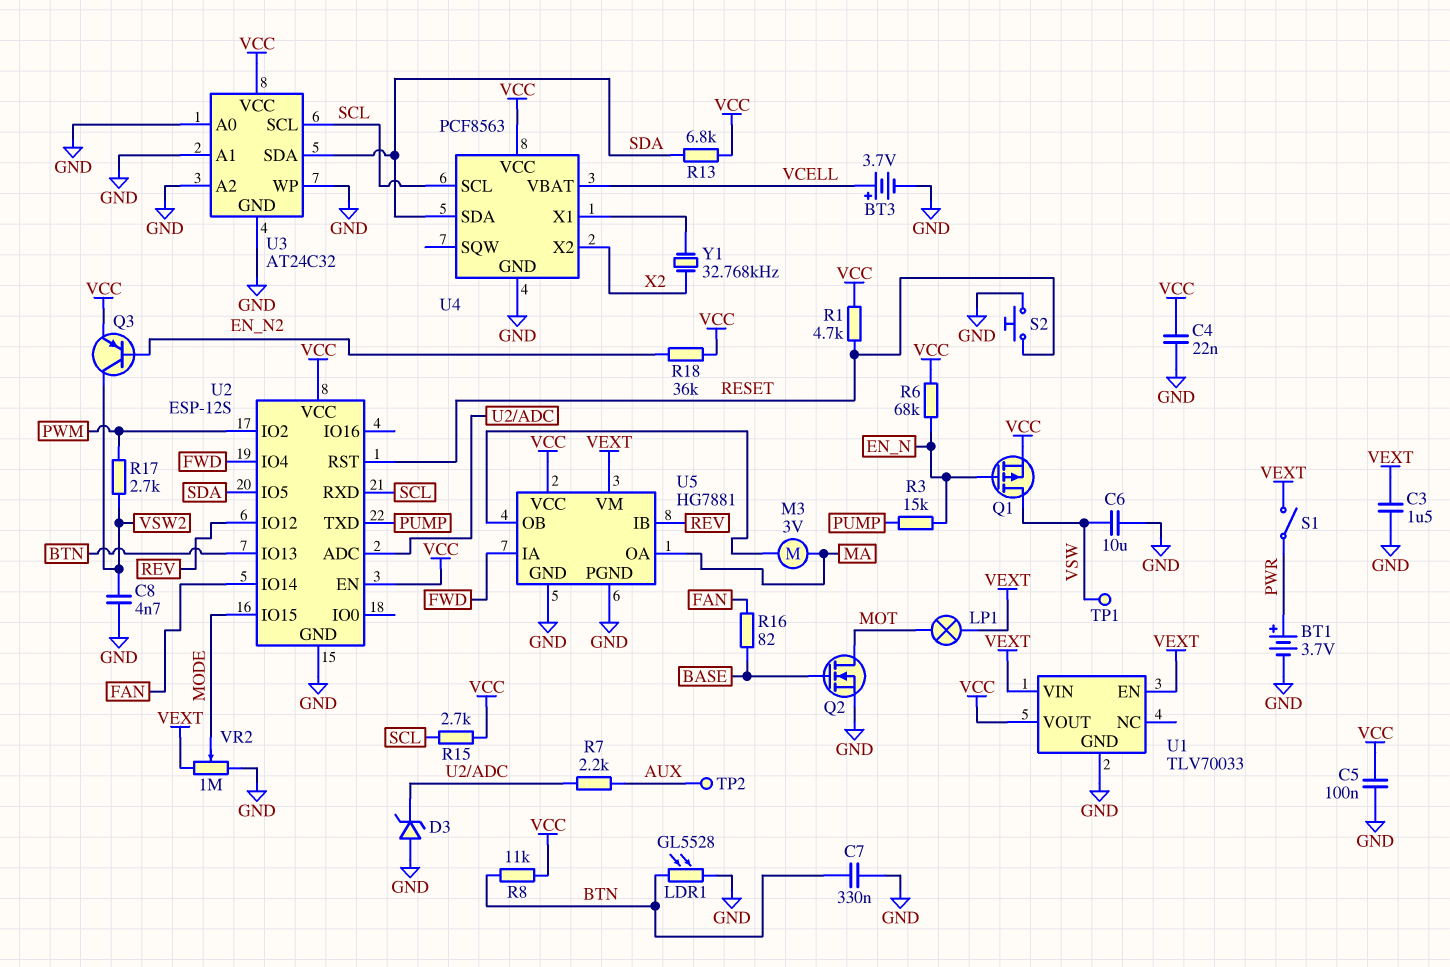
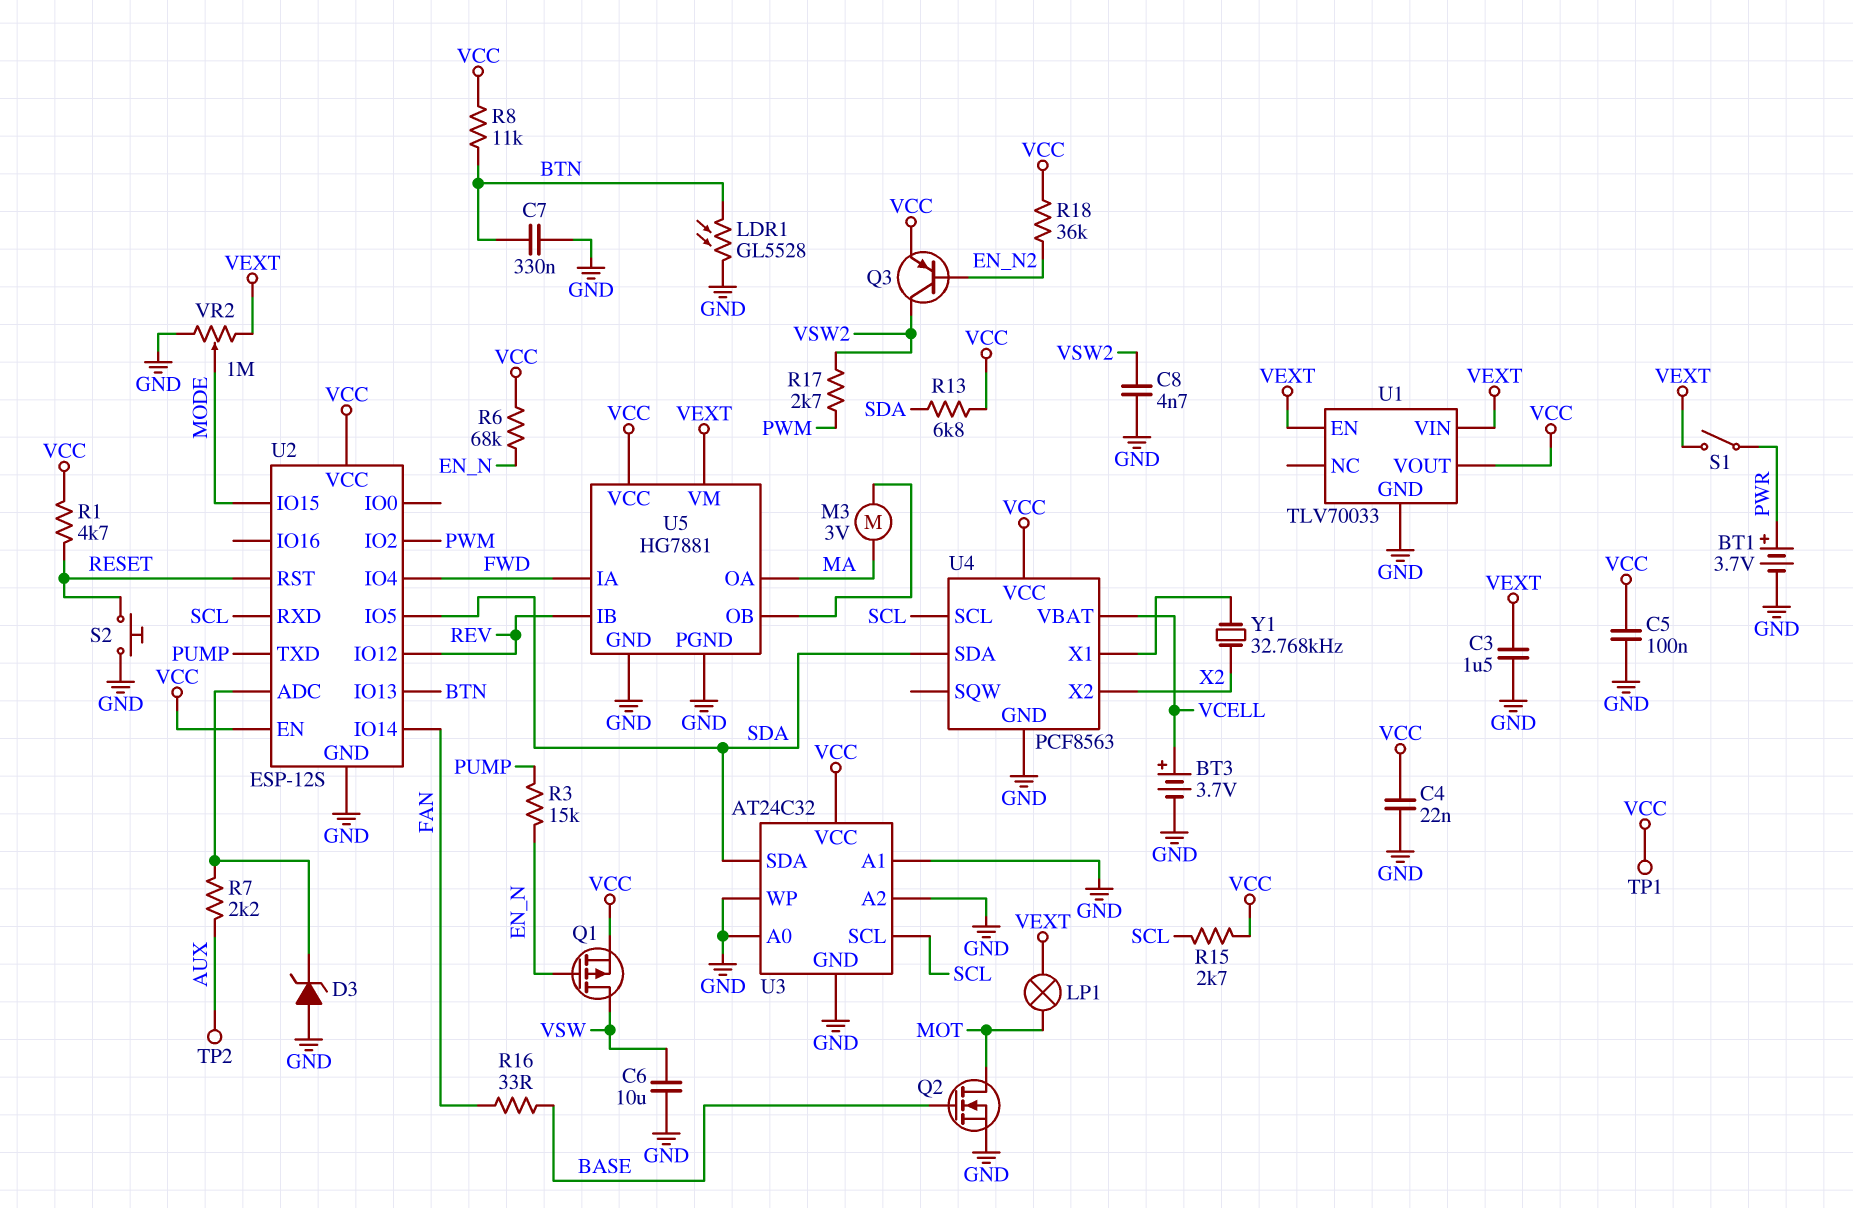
R16: 82 (BASE, FAN) -> 33 (BASE, FAN)
TP1: test point (VSW) -> test point (VCC)

